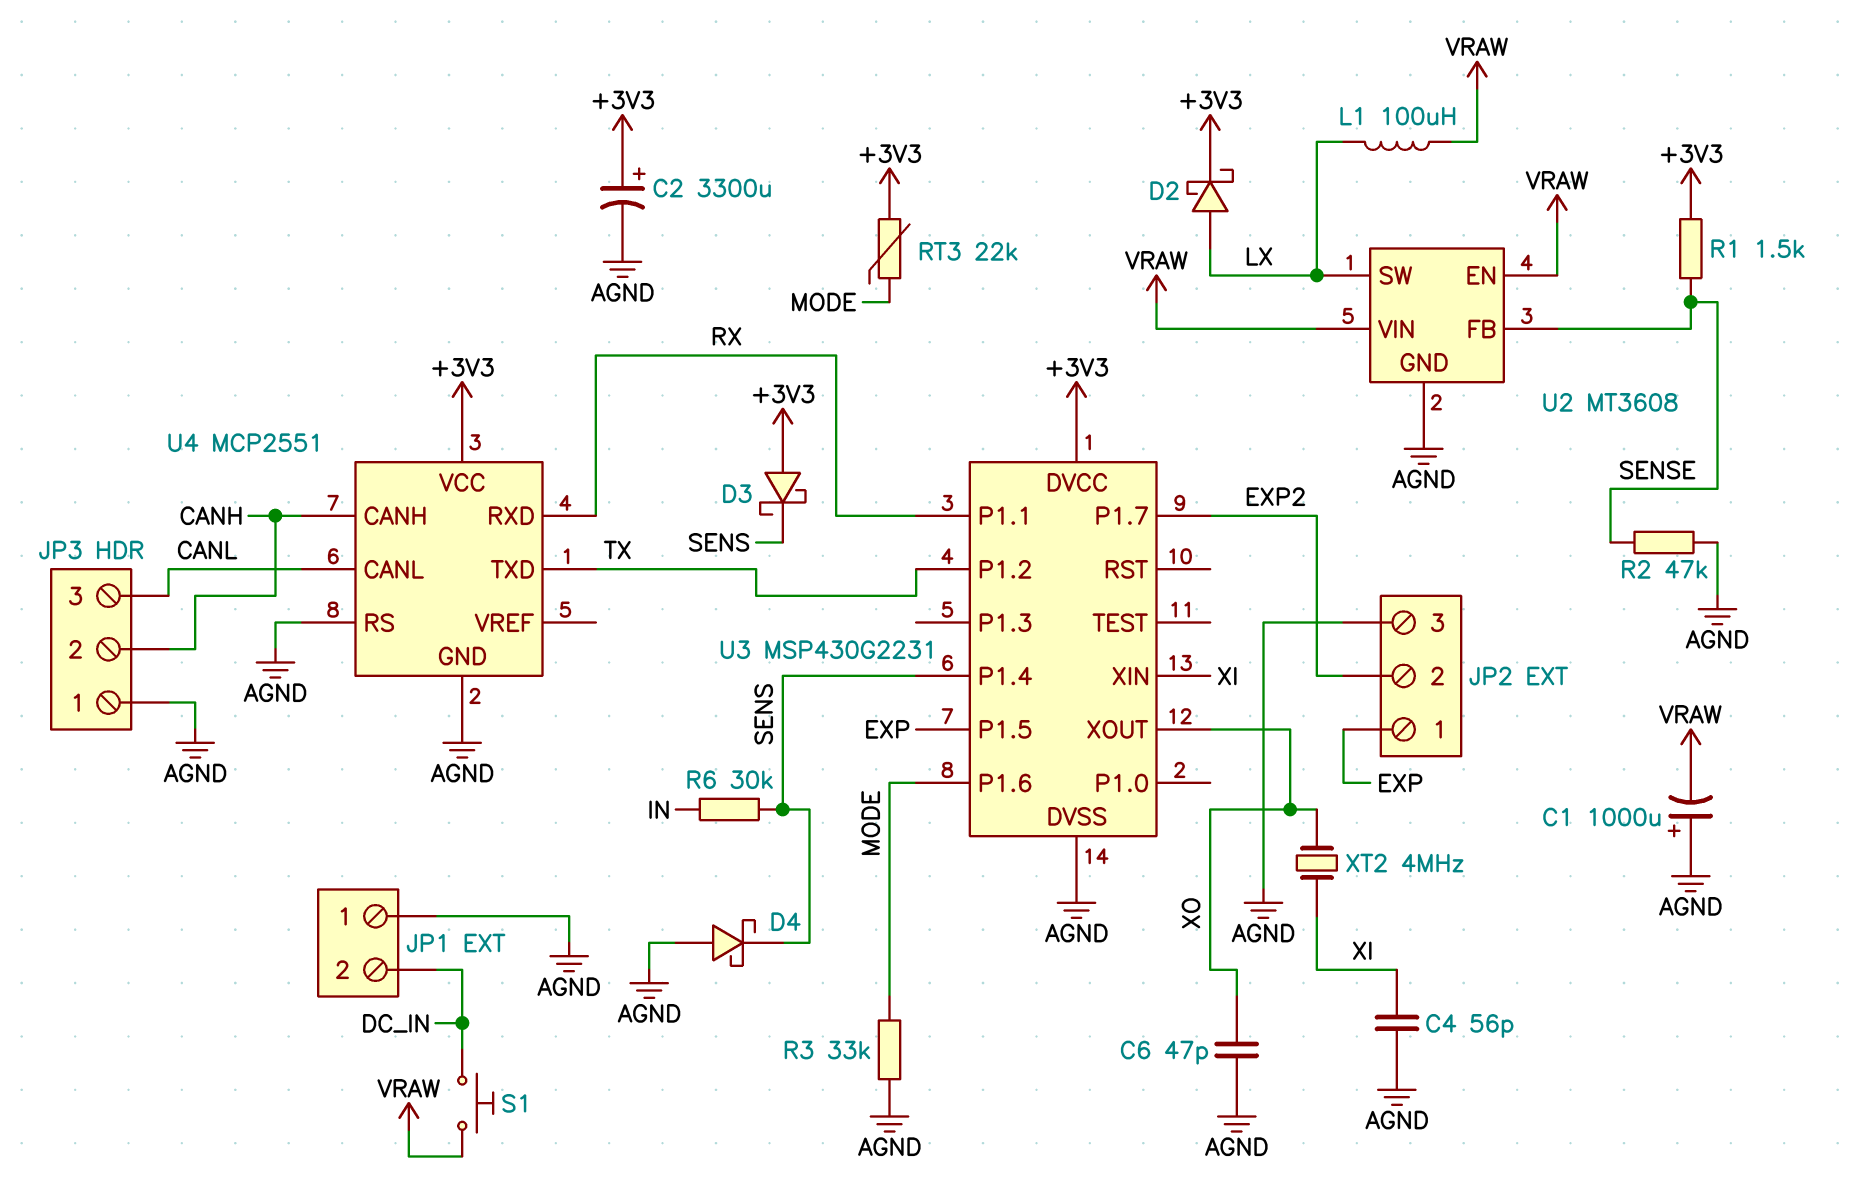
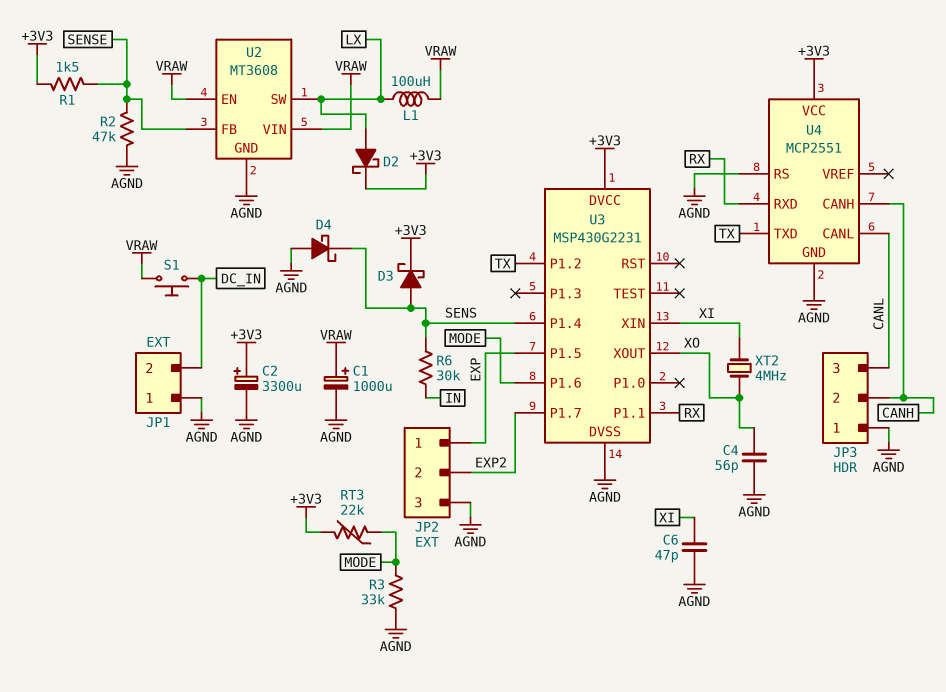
C1: 1000uF (plus AGND, minus VRAW) -> 1000uF (plus VRAW, minus AGND)
C4: 56pF (AGND, XI) -> 56pF (AGND, XO)
C6: 47pF (AGND, XO) -> 47pF (AGND, XI)
D3: schottky (A +3V3, K SENS) -> schottky (A SENS, K +3V3)

